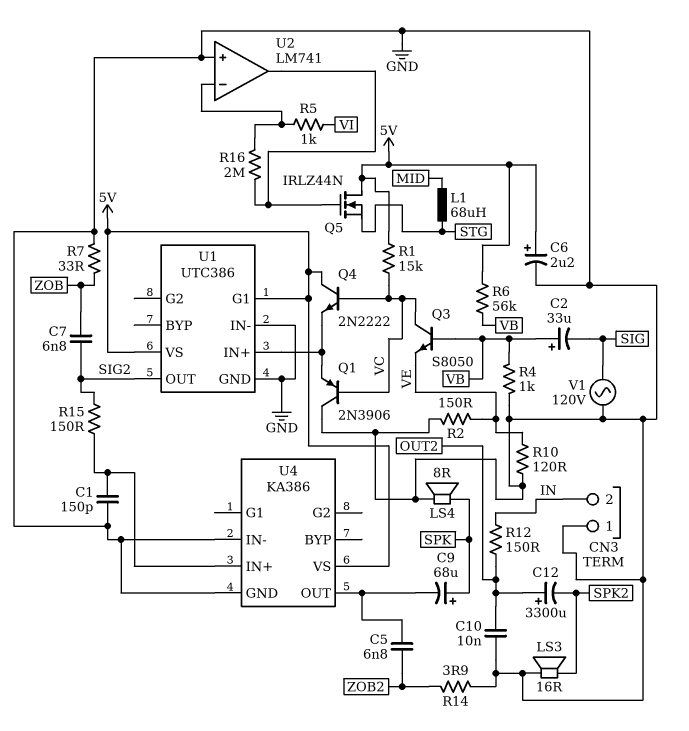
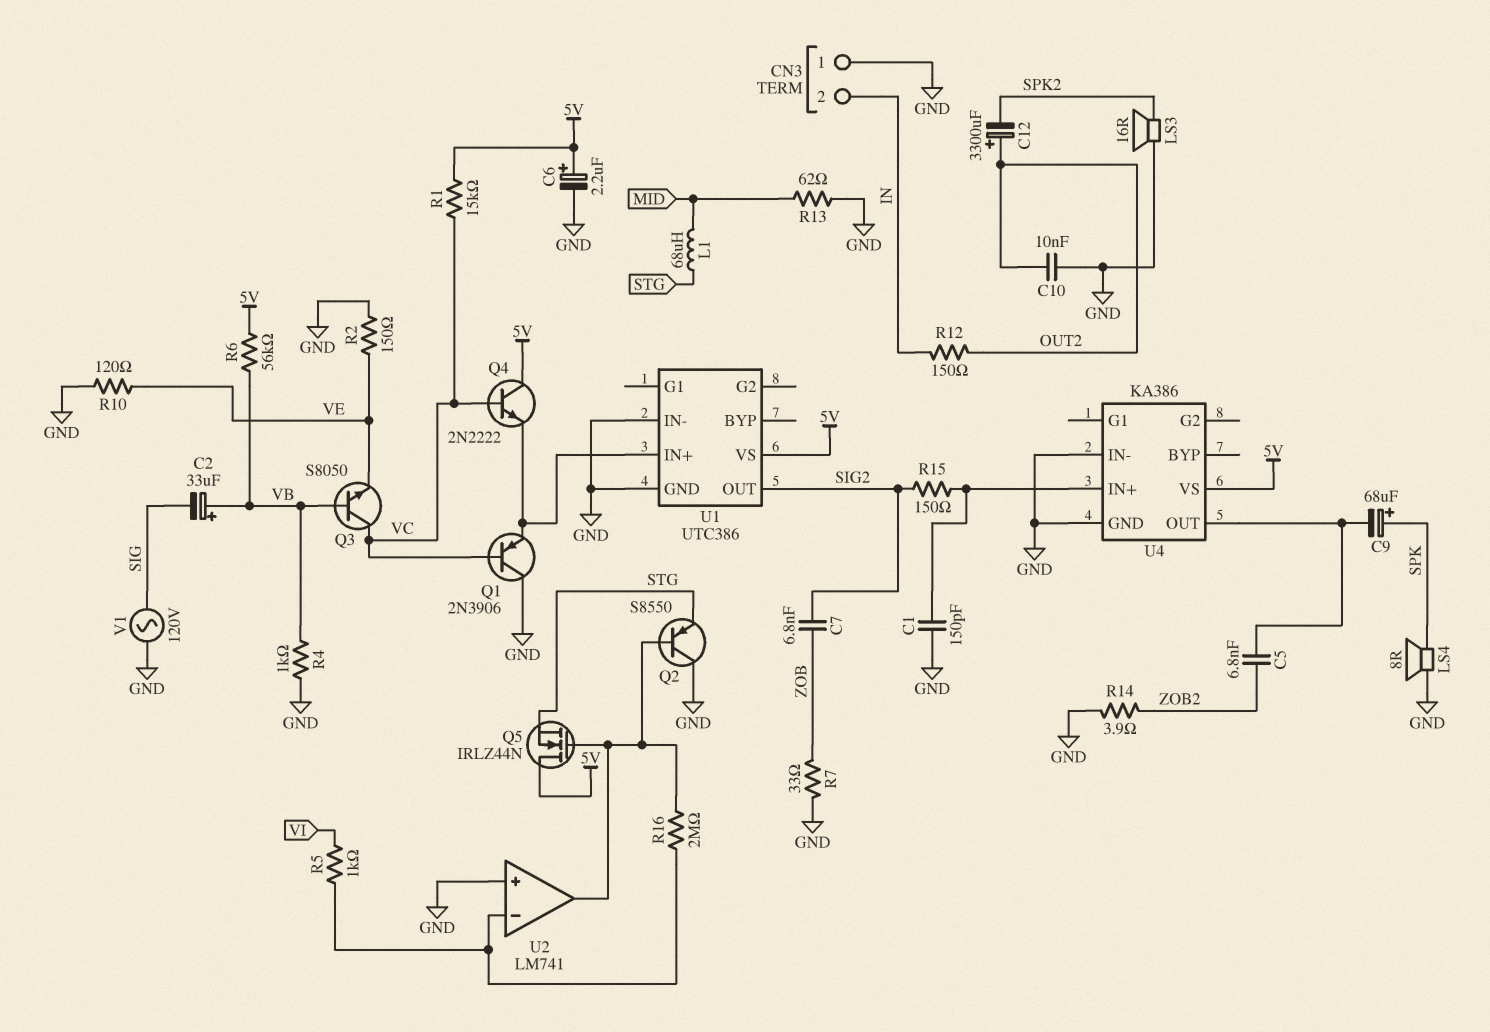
Q2: none -> PNP S8550 (B U2/out, C GND, E STG)
R13: none -> 62 (GND, MID)
U1 pin G1: 5V -> none

